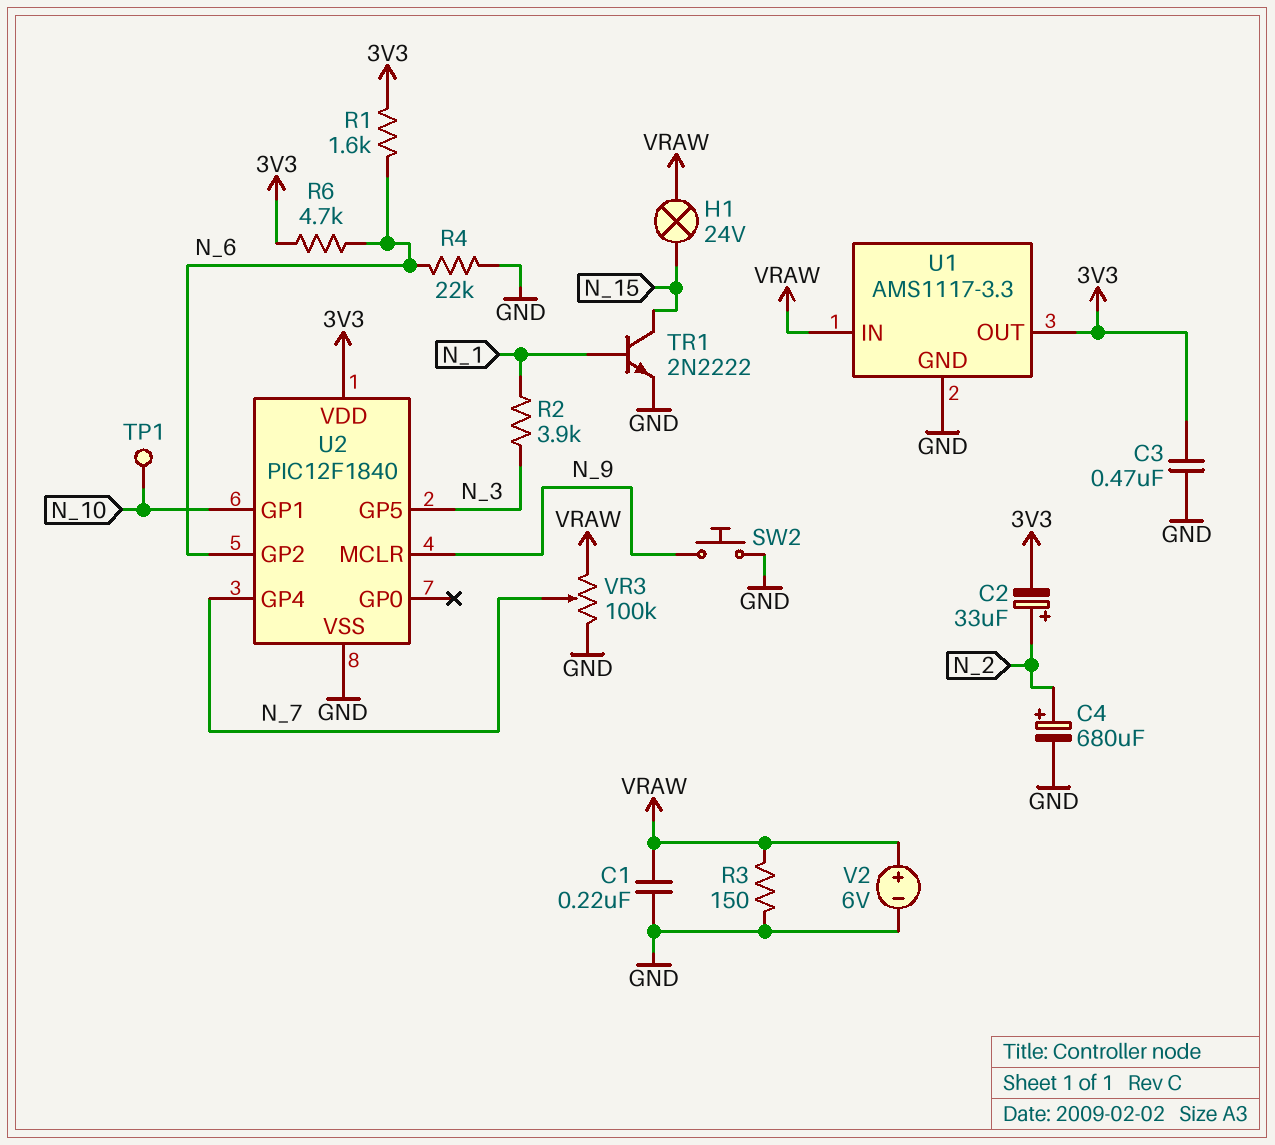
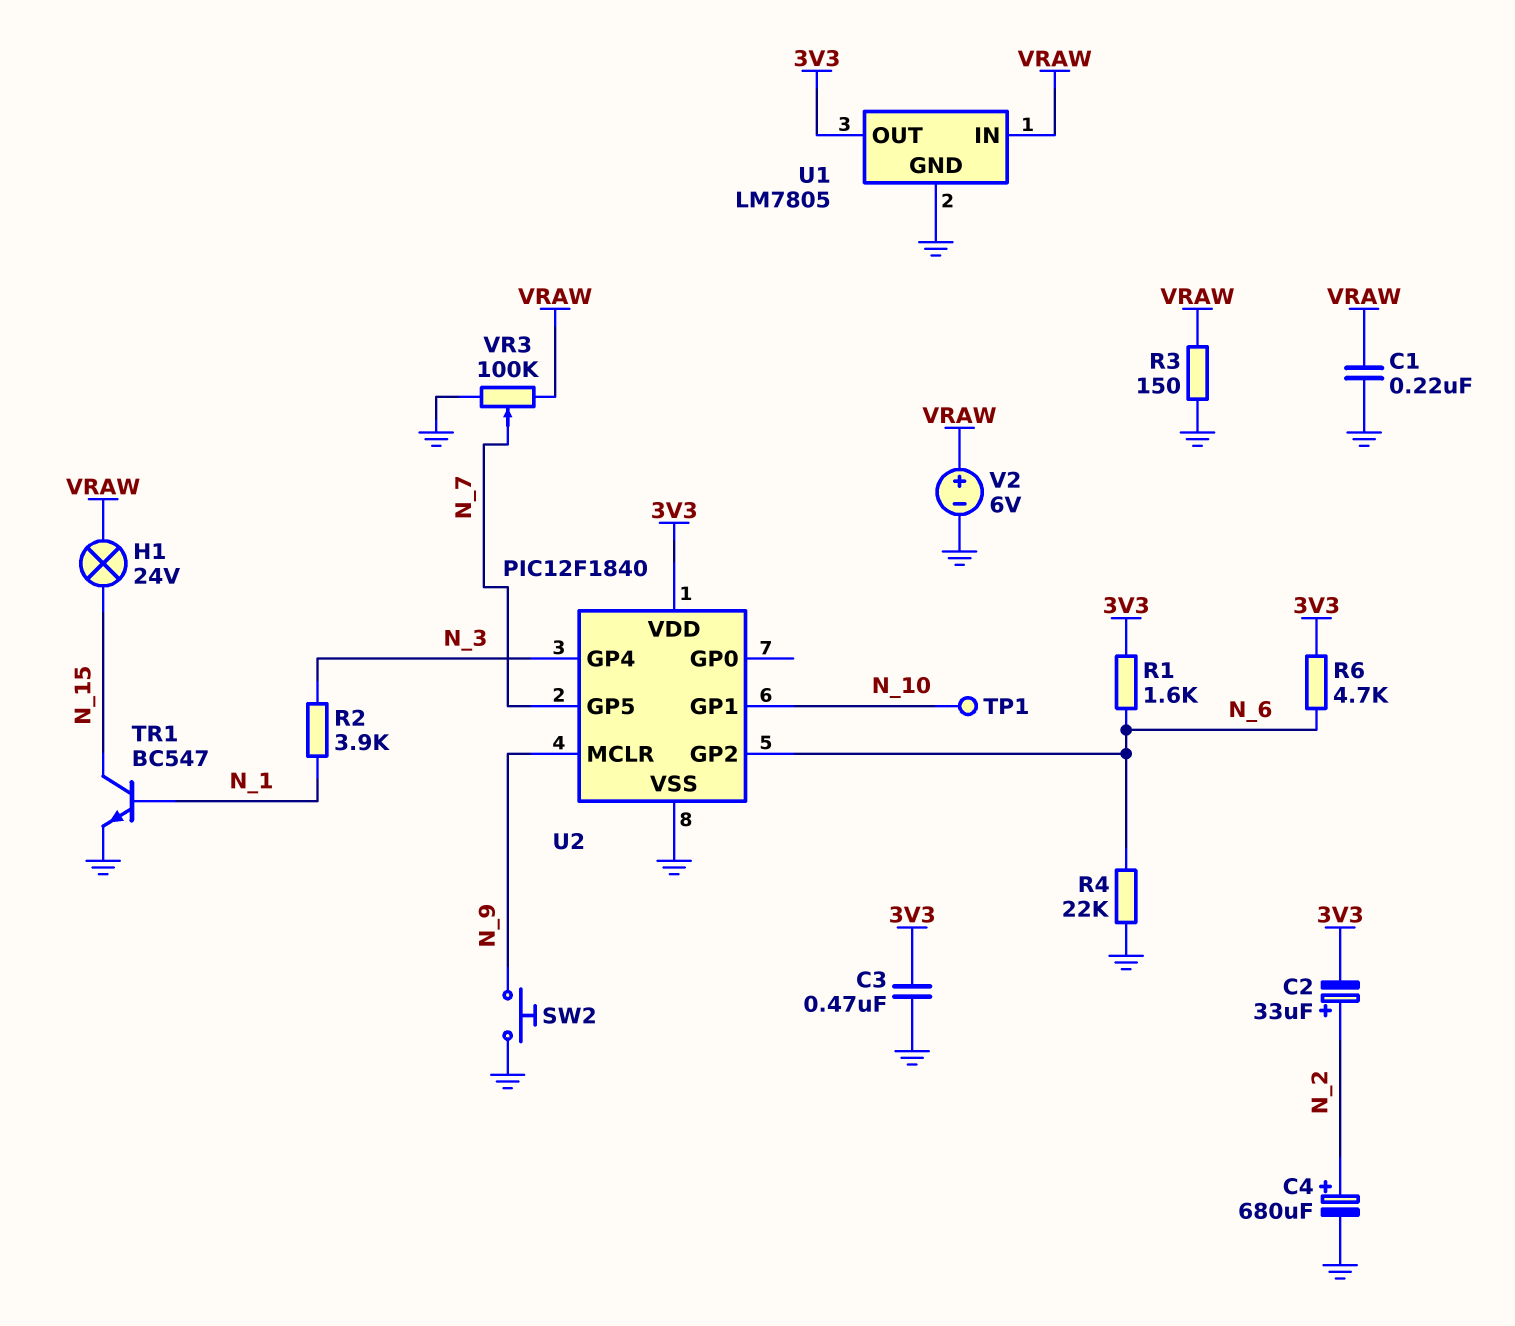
TR1: NPN 2N2222 (B N_1, C N_15, E GND) -> NPN BC547 (B N_1, C N_15, E GND)
U1: AMS1117-3.3 -> LM7805
U2 pin GP4: N_7 -> N_3
U2 pin GP5: N_3 -> N_7

